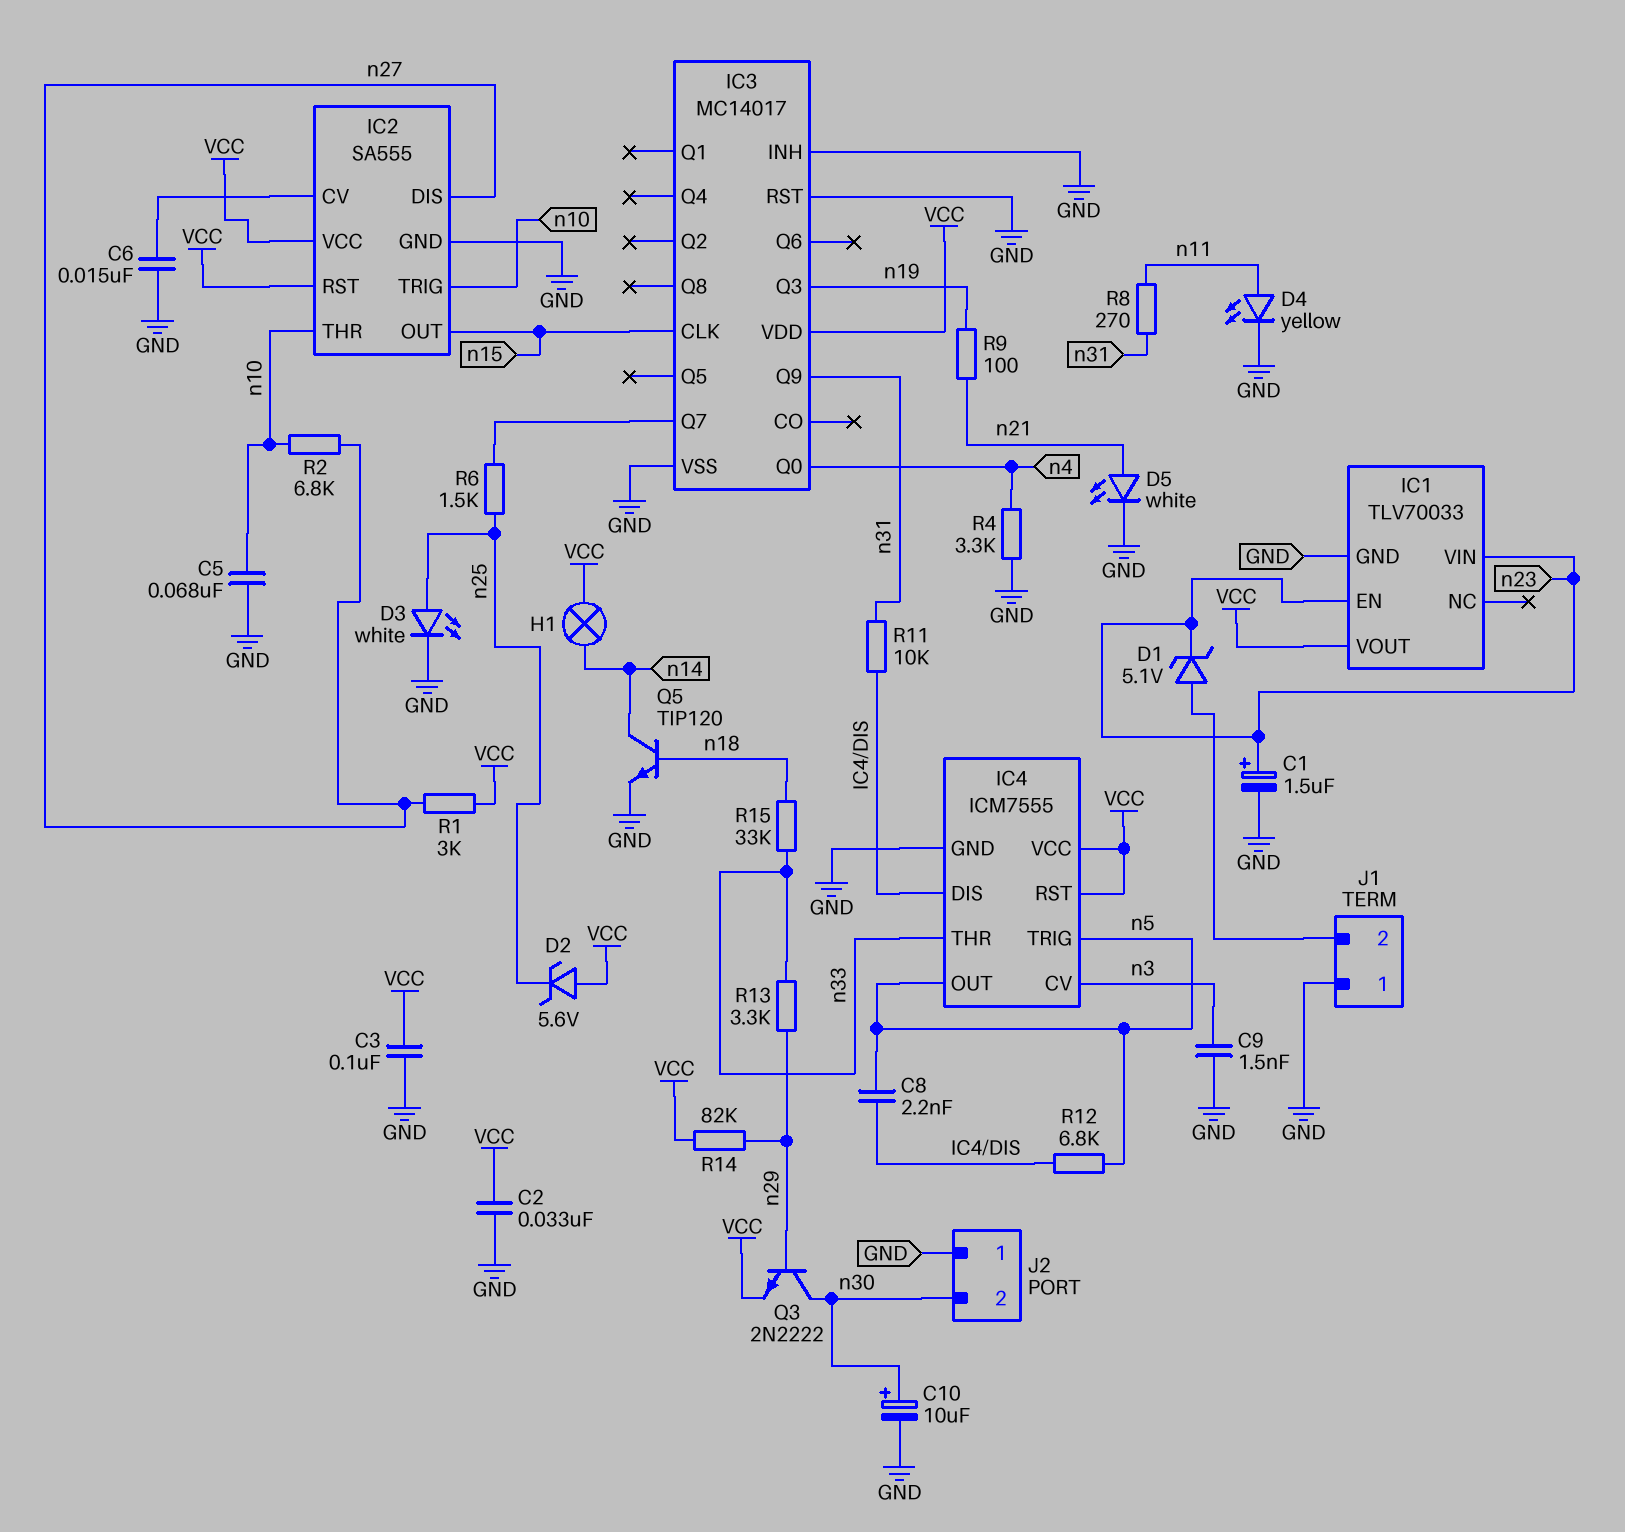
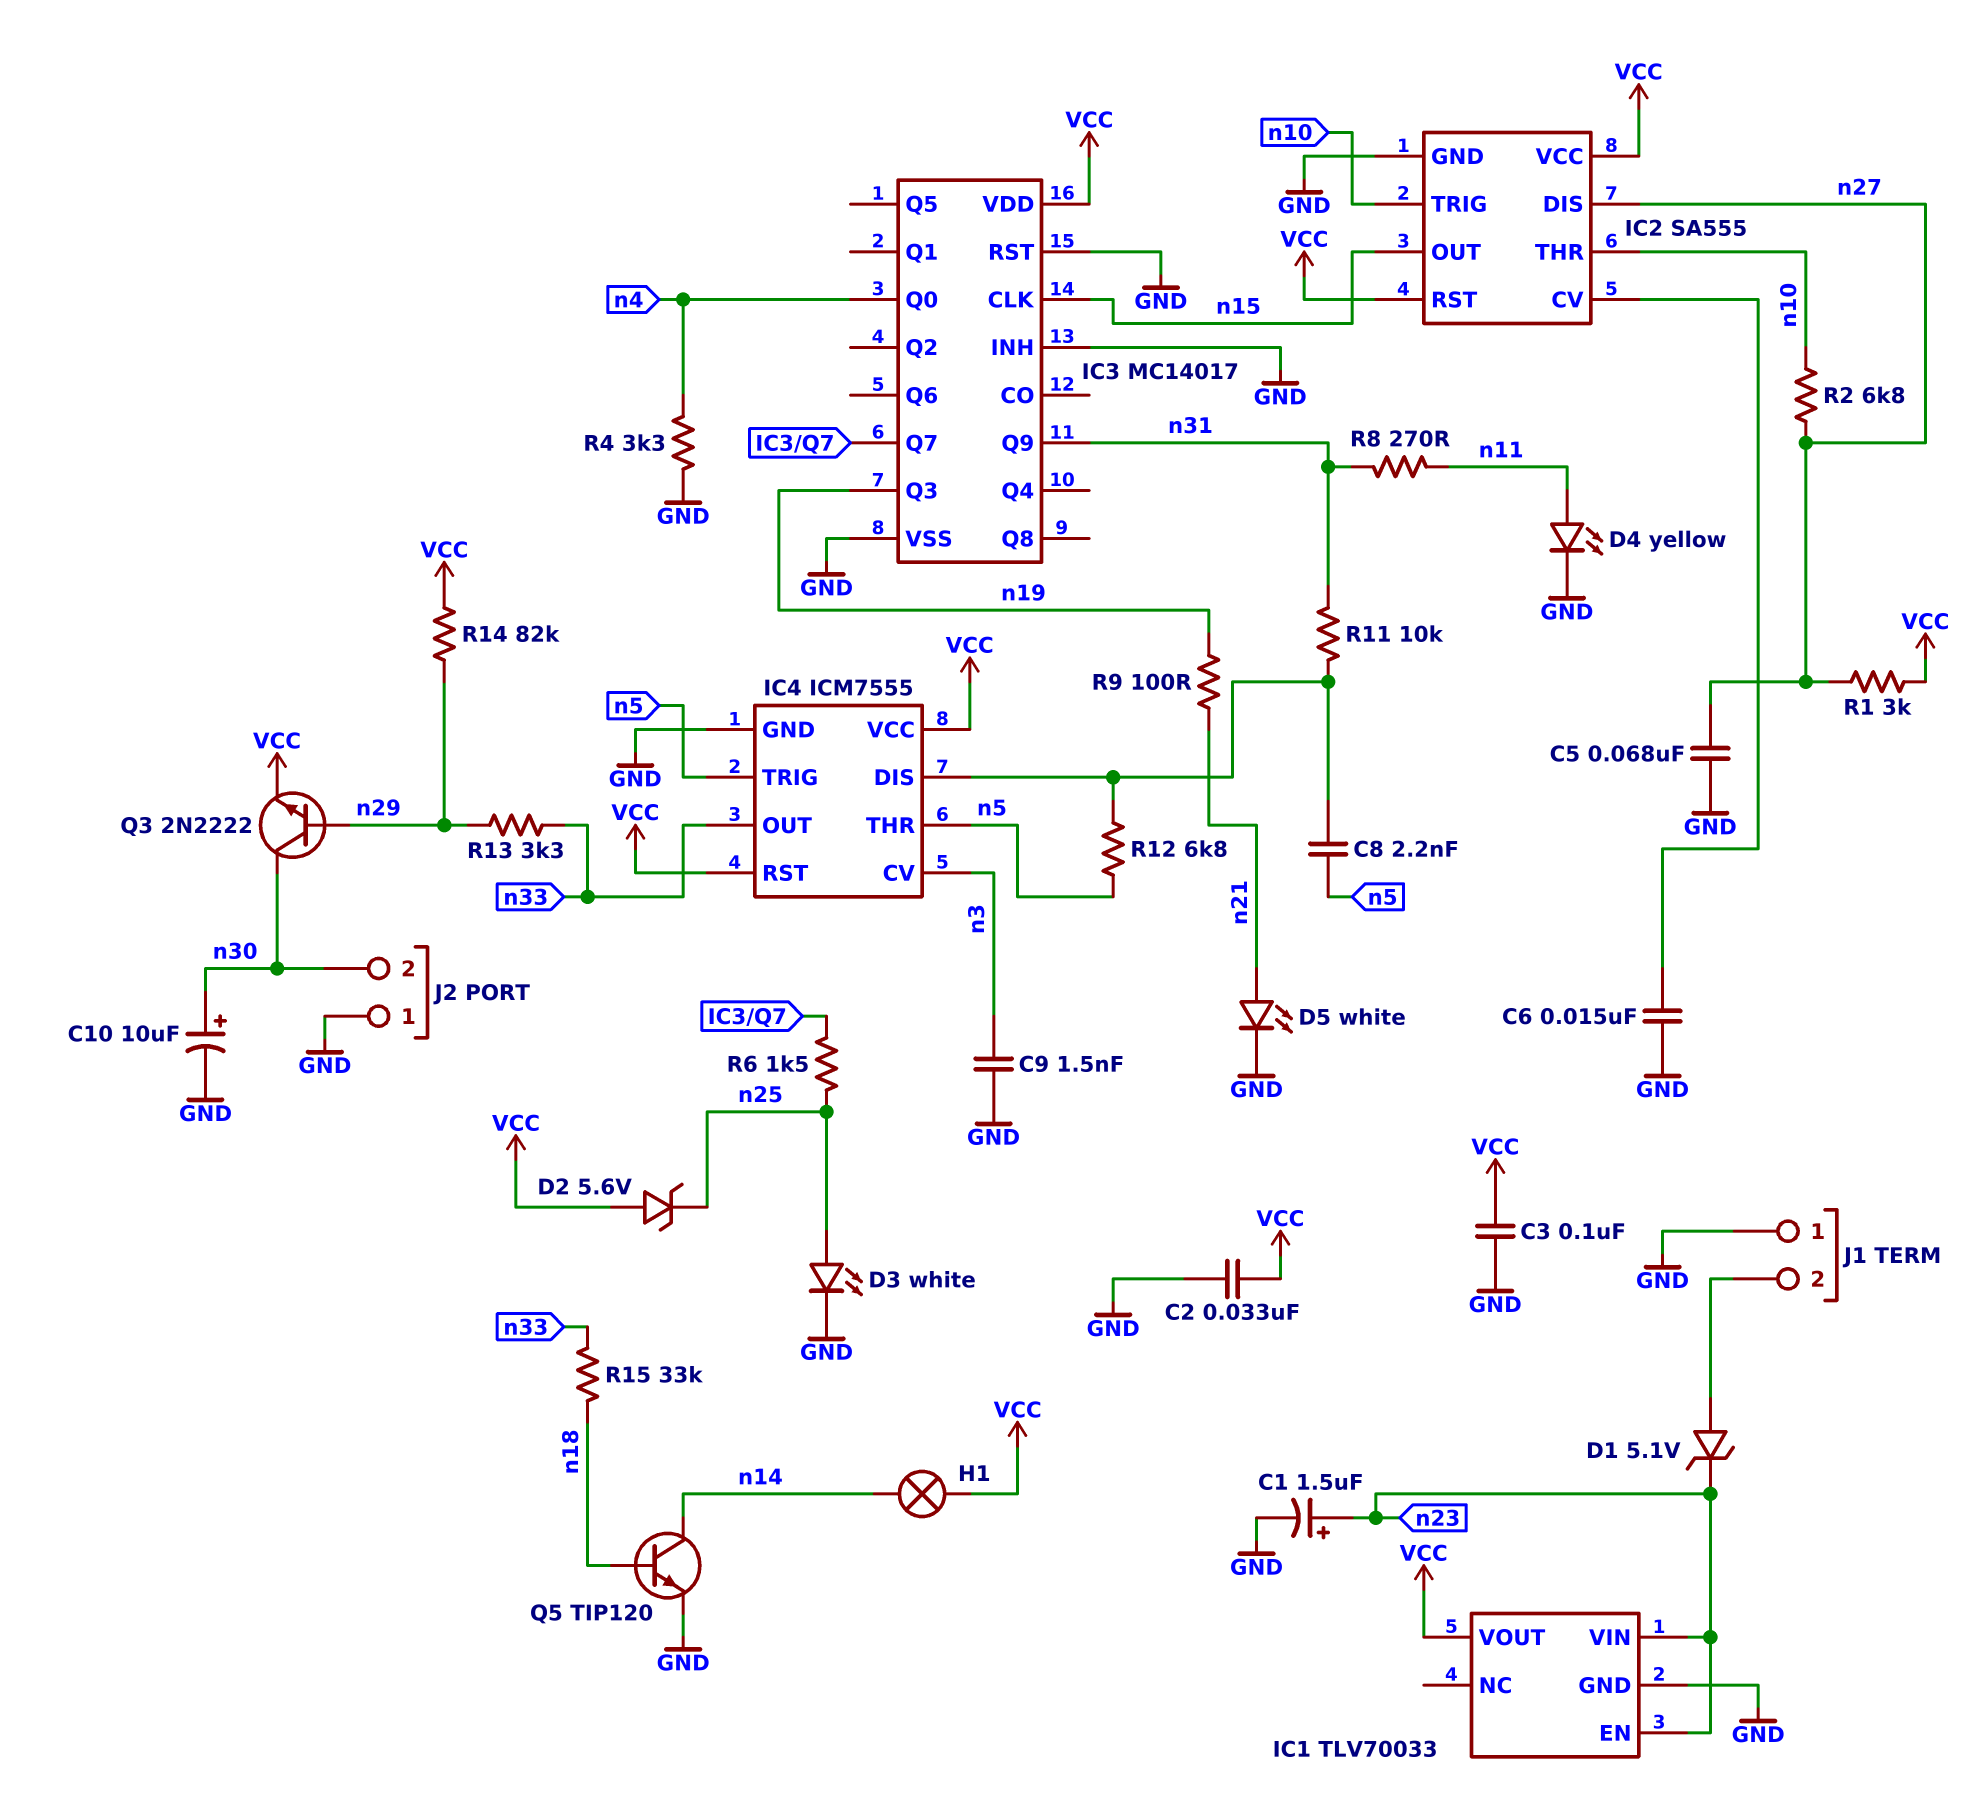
C5: 68nF (GND, n10) -> 68nF (GND, n27)
IC4 pin OUT: n5 -> n33
IC4 pin THR: n33 -> n5

